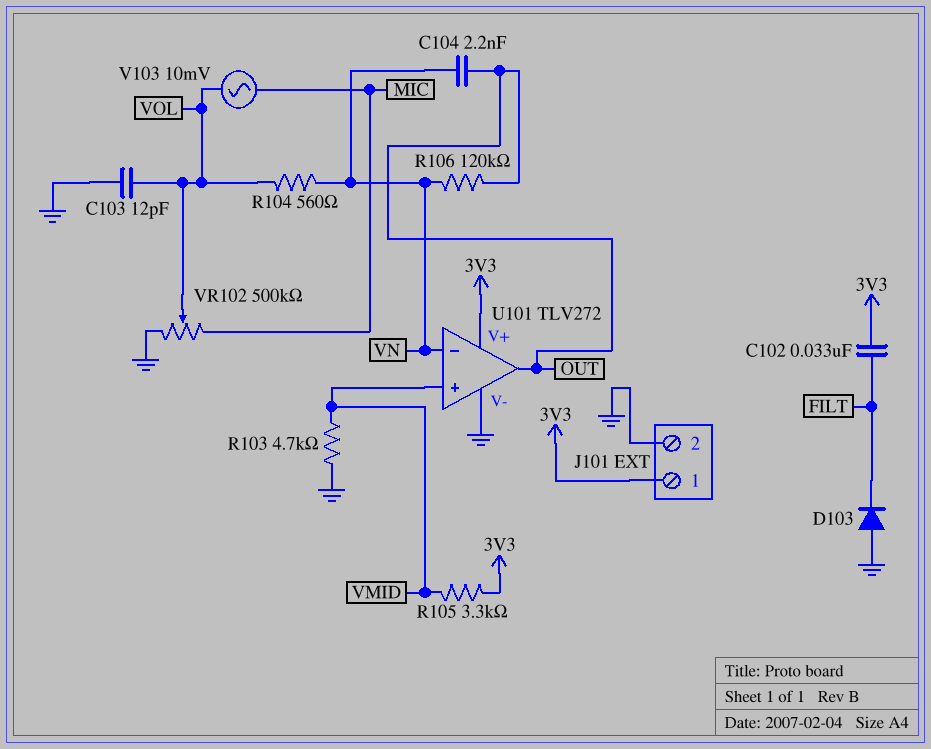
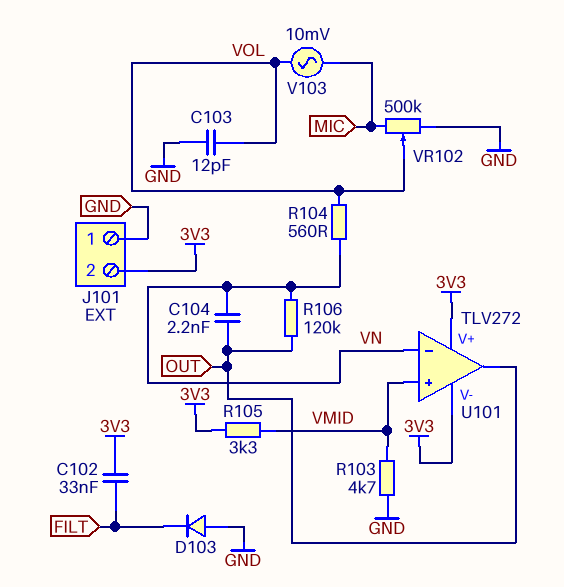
J101 pin 1: 3V3 -> GND
J101 pin 2: GND -> 3V3
U101 pin V-: GND -> 3V3

